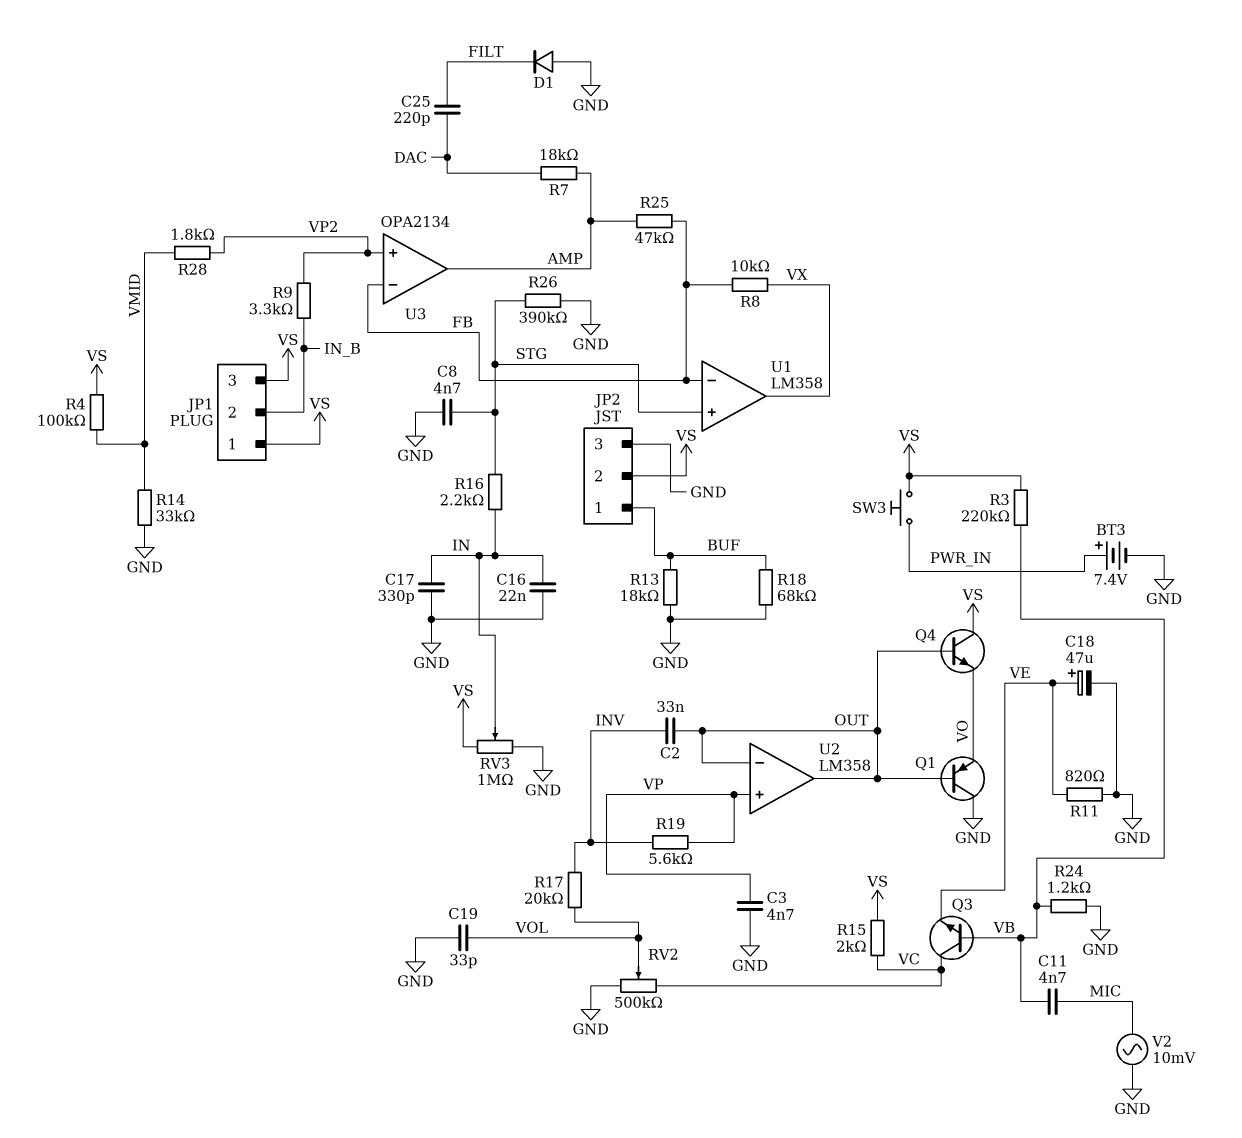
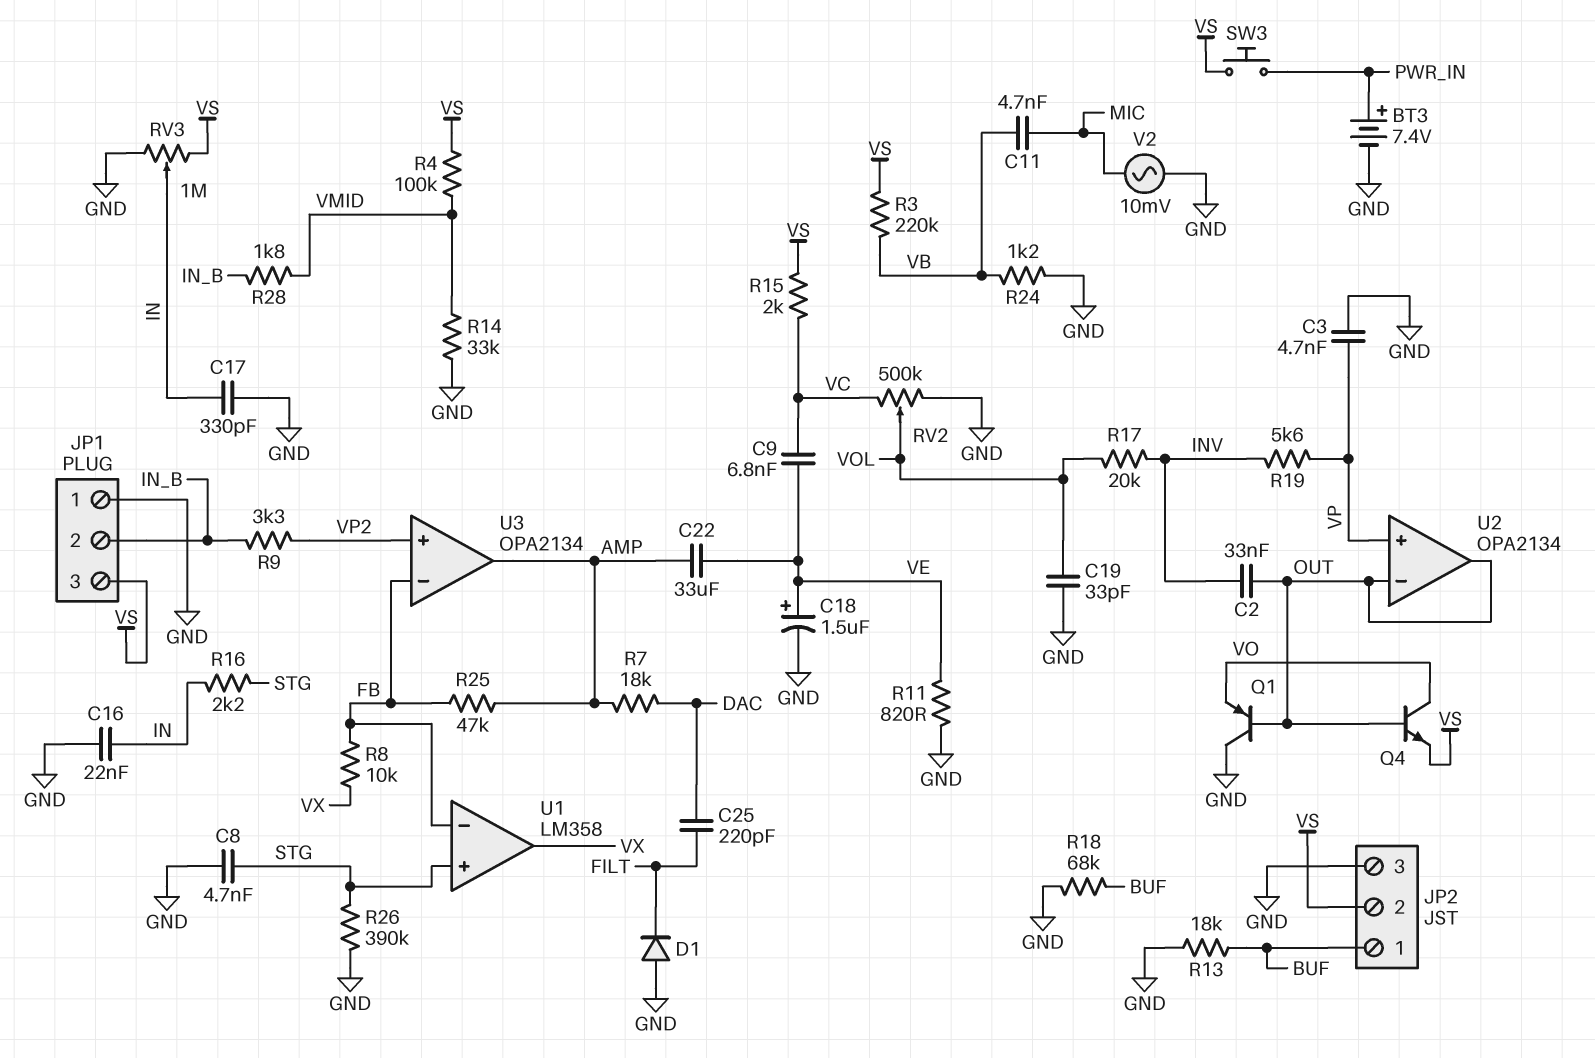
C9: none -> 6.8nF (VC, VE)
C18: 47uF (plus VE, minus GND) -> 1.5uF (plus VE, minus GND)
C22: none -> 33uF (AMP, VE)
JP1 pin 1: VS -> GND
Q3: NPN (B VB, C VC, E VE) -> none
Q4: NPN (B OUT, C VS, E VO) -> NPN (B OUT, C VO, E VS)
R28: 1.8k (VMID, VP2) -> 1.8k (IN_B, VMID)
U2: LM358 -> OPA2134

